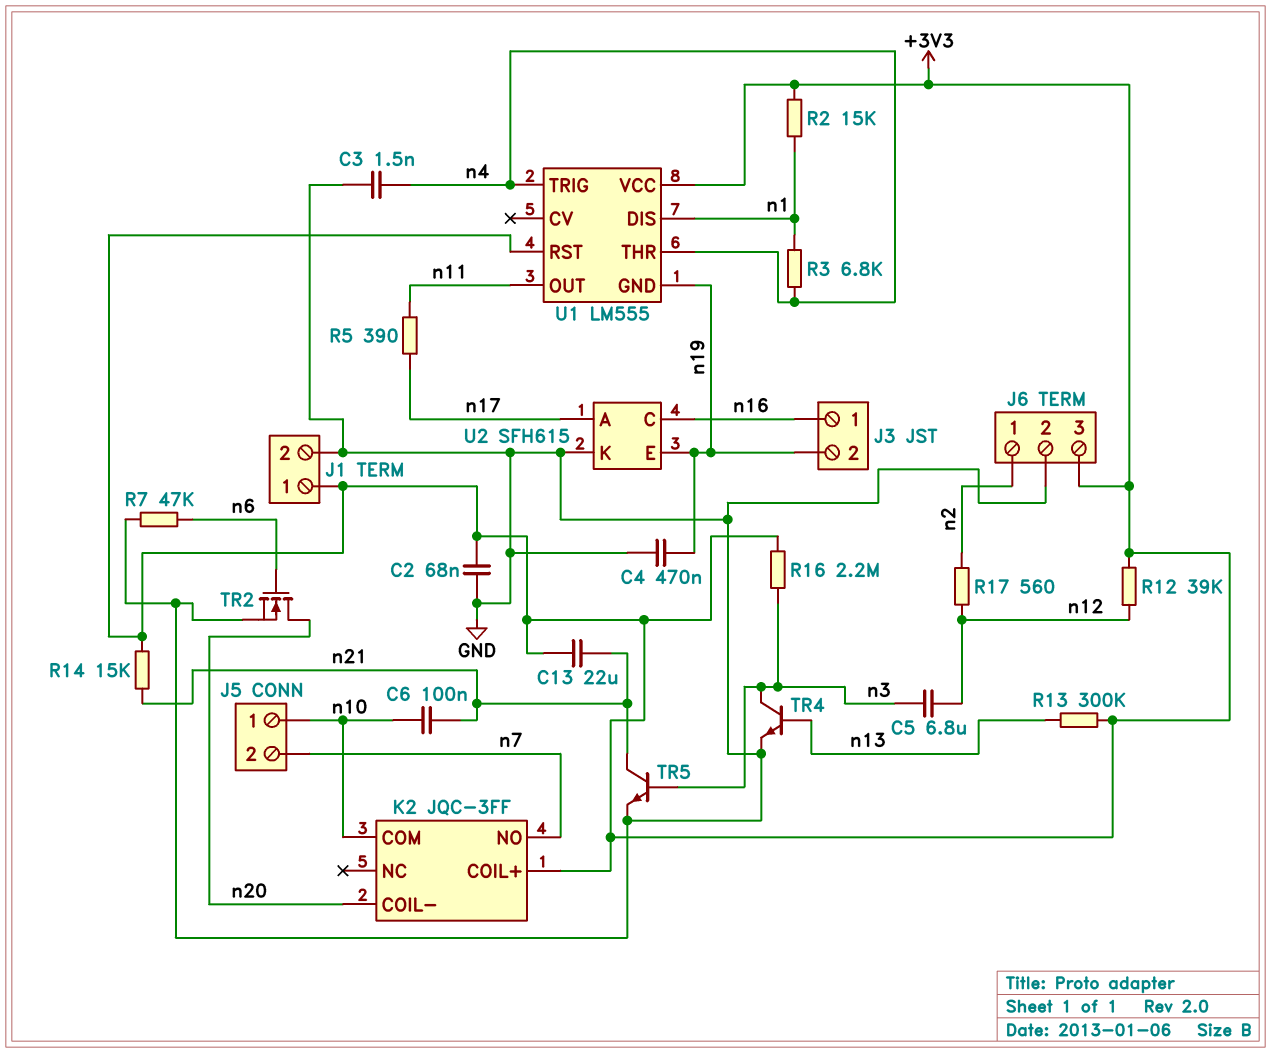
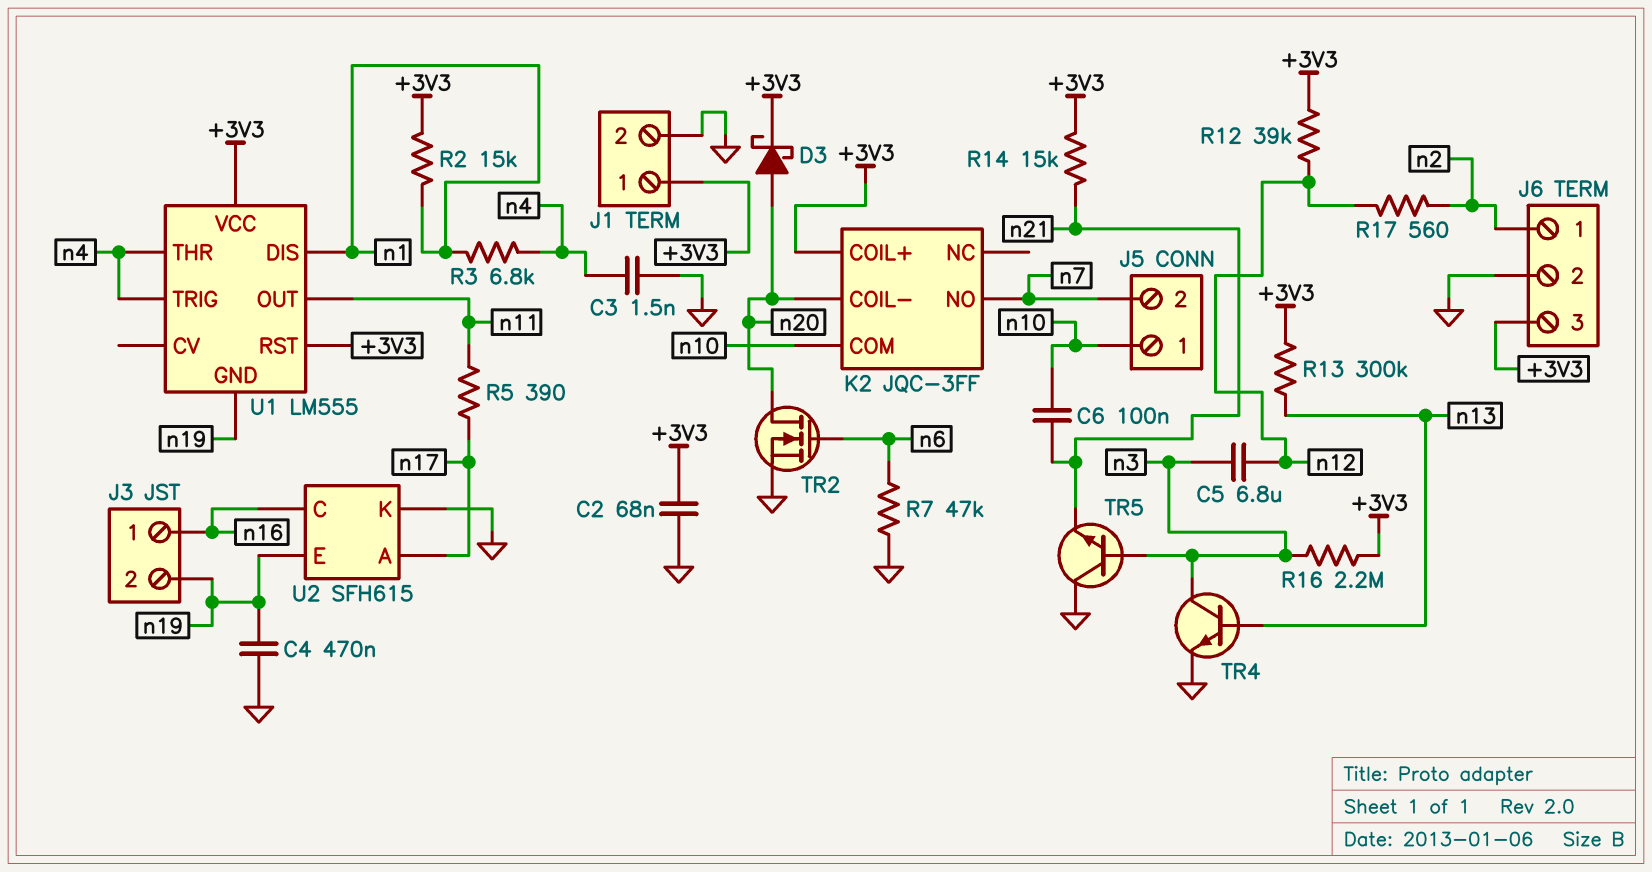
C13: 22uF (+3V3, n21) -> none
D3: none -> schottky (A n20, K +3V3)
TR5: NPN (B n3, C n21, E GND) -> NPN (B n3, C GND, E n21)

